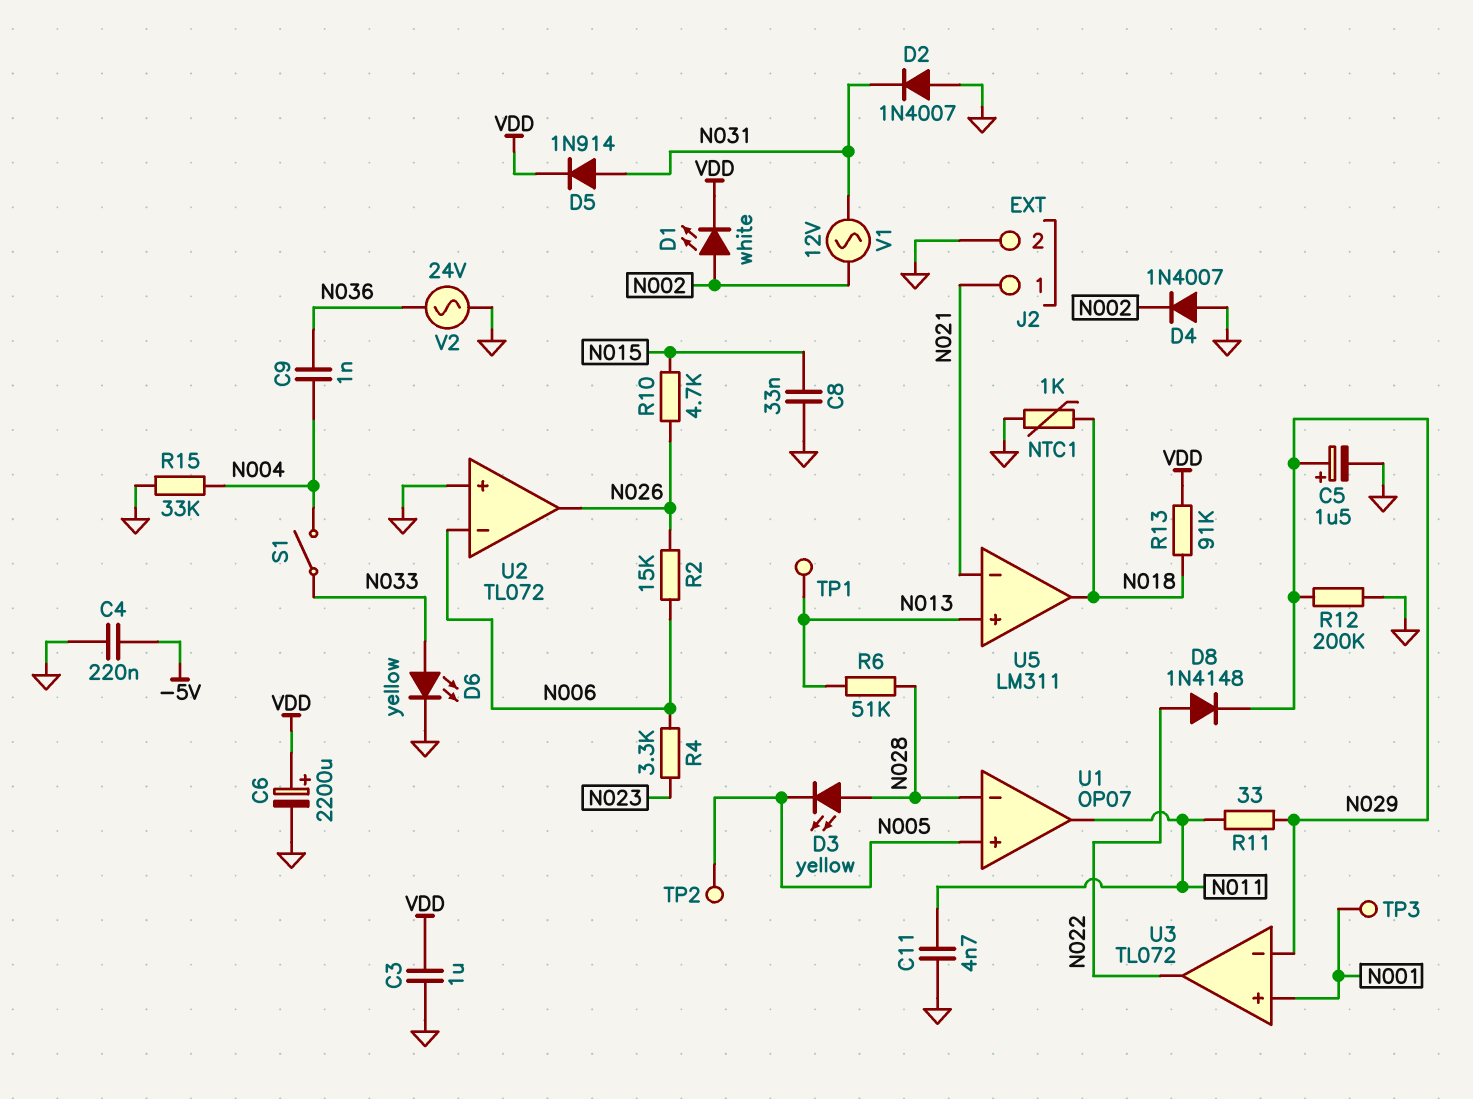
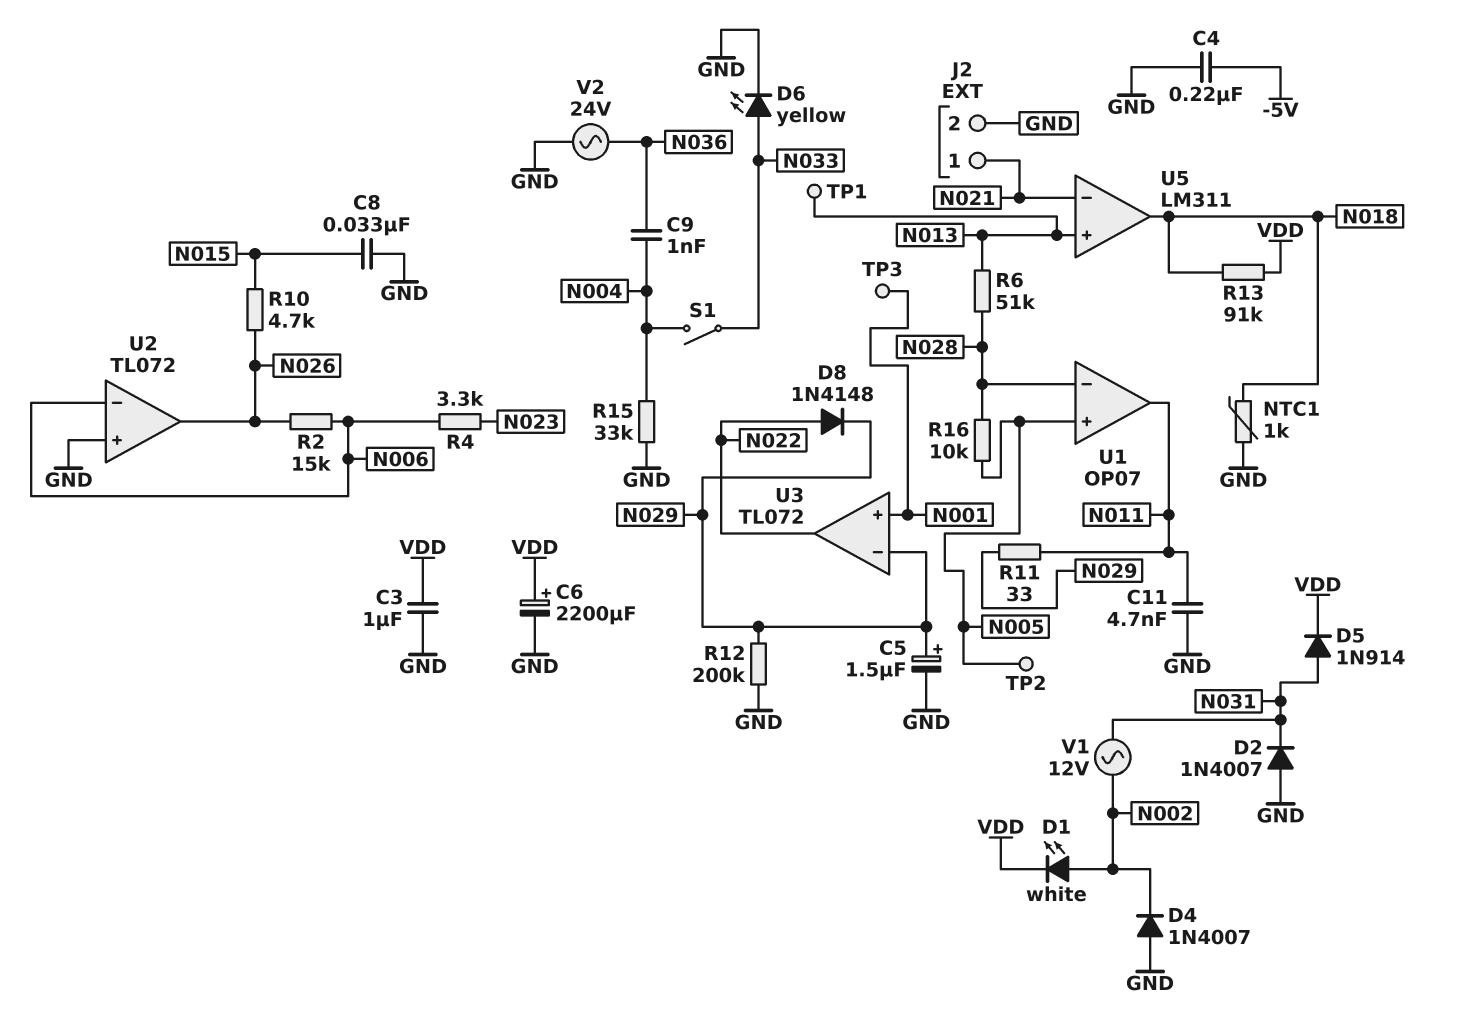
D3: LED yellow (A N028, K N005) -> none
R16: none -> 10k (N005, N028)

